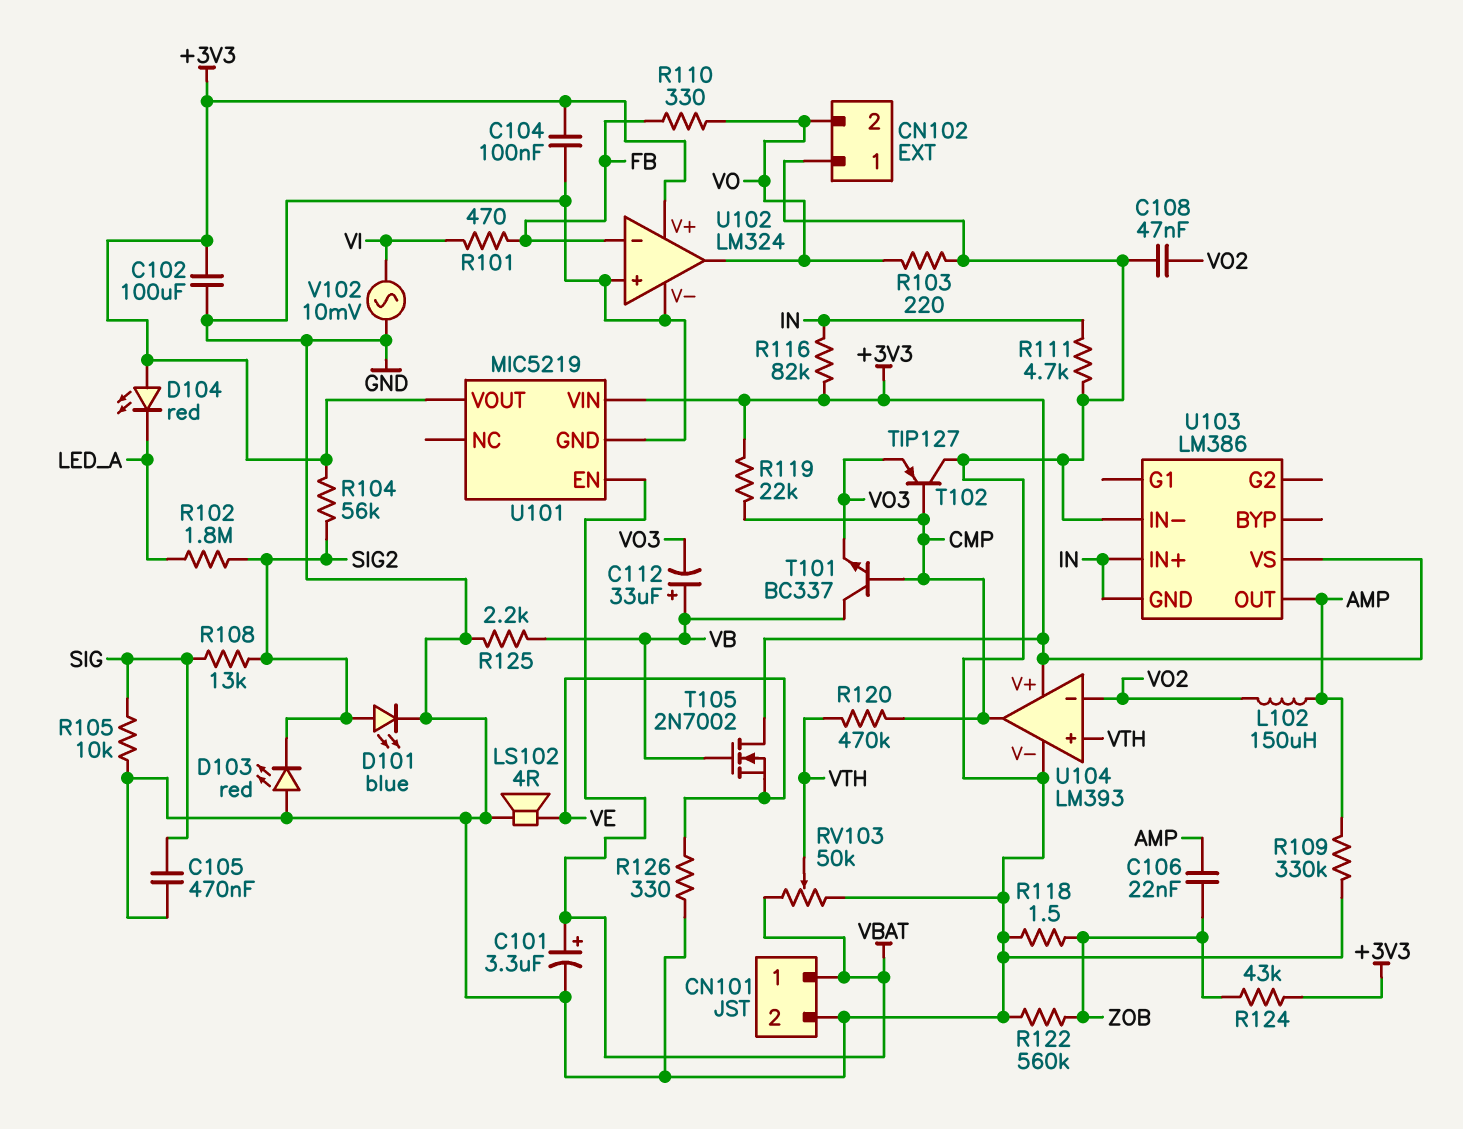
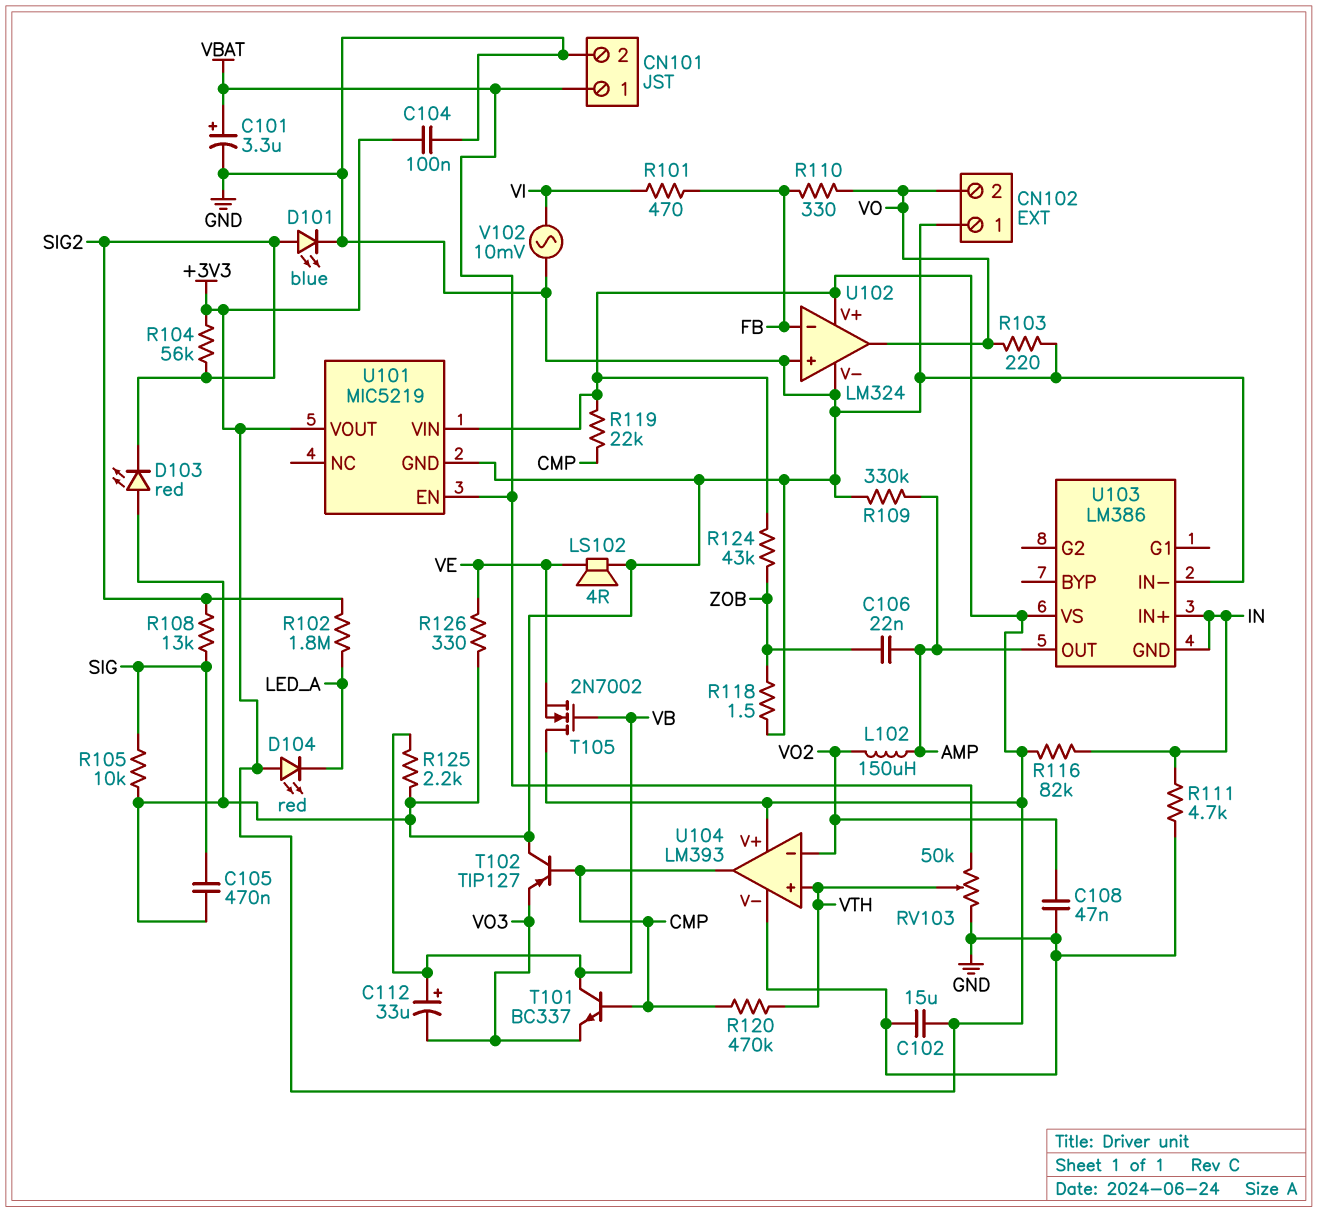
C102: 100uF (+3V3, GND) -> 15uF (+3V3, GND)
R122: 560k (GND, ZOB) -> none

